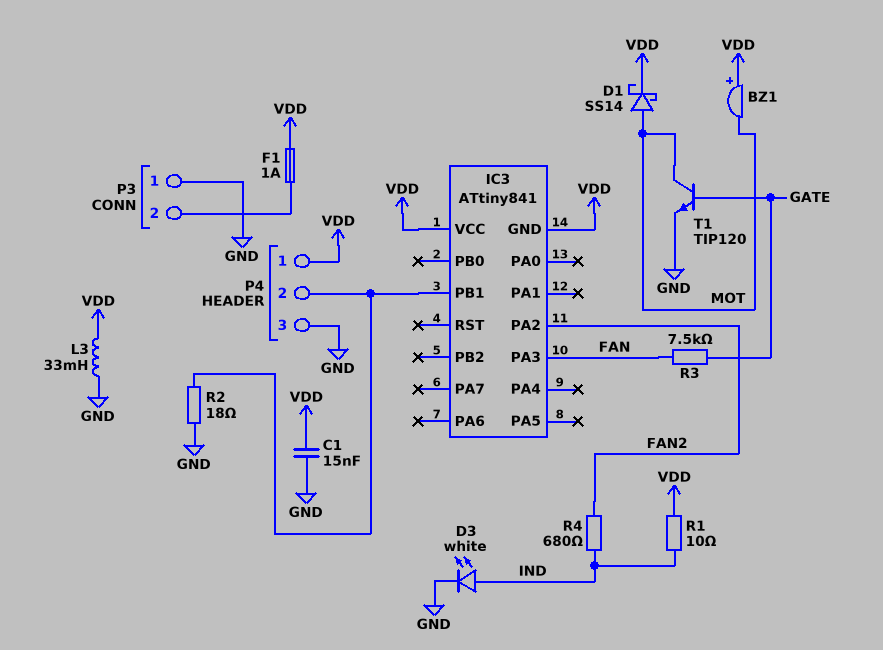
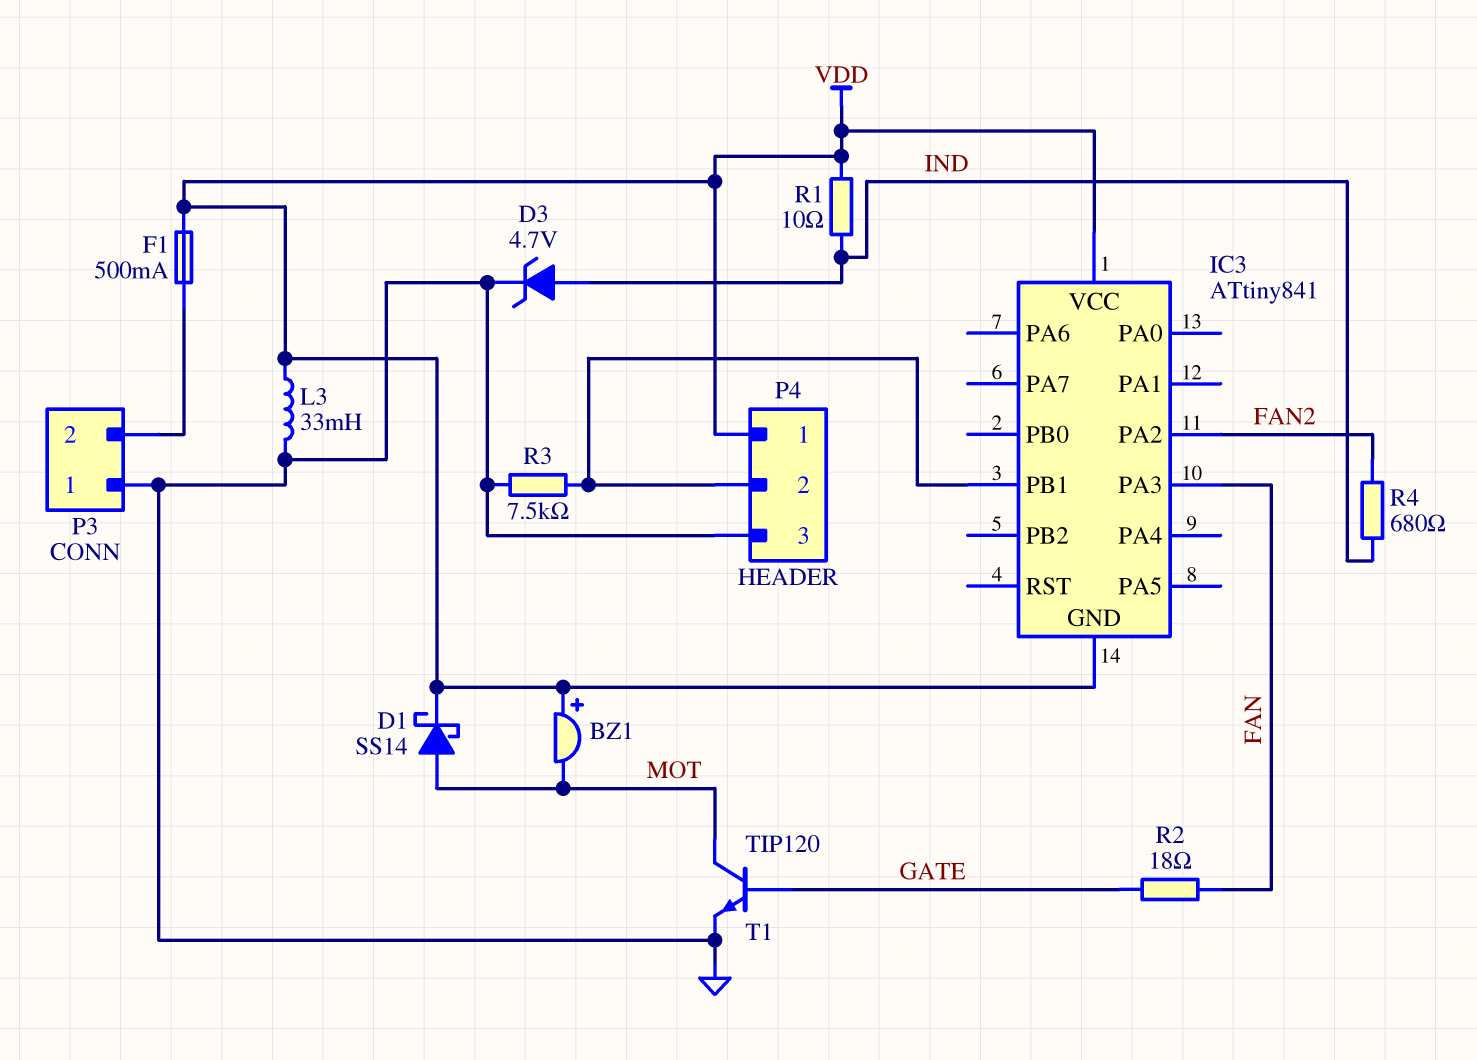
C1: 15nF (GND, VDD) -> none
D3: LED white (A IND, K GND) -> zener 4.7V (A IND, K GND)
F1: 1A (P3/2, VDD) -> 500mA (P3/2, VDD)
R2: 18 (GND, IC3/PB1) -> 18 (FAN, GATE)
R3: 7.5k (FAN, GATE) -> 7.5k (GND, IC3/PB1)

